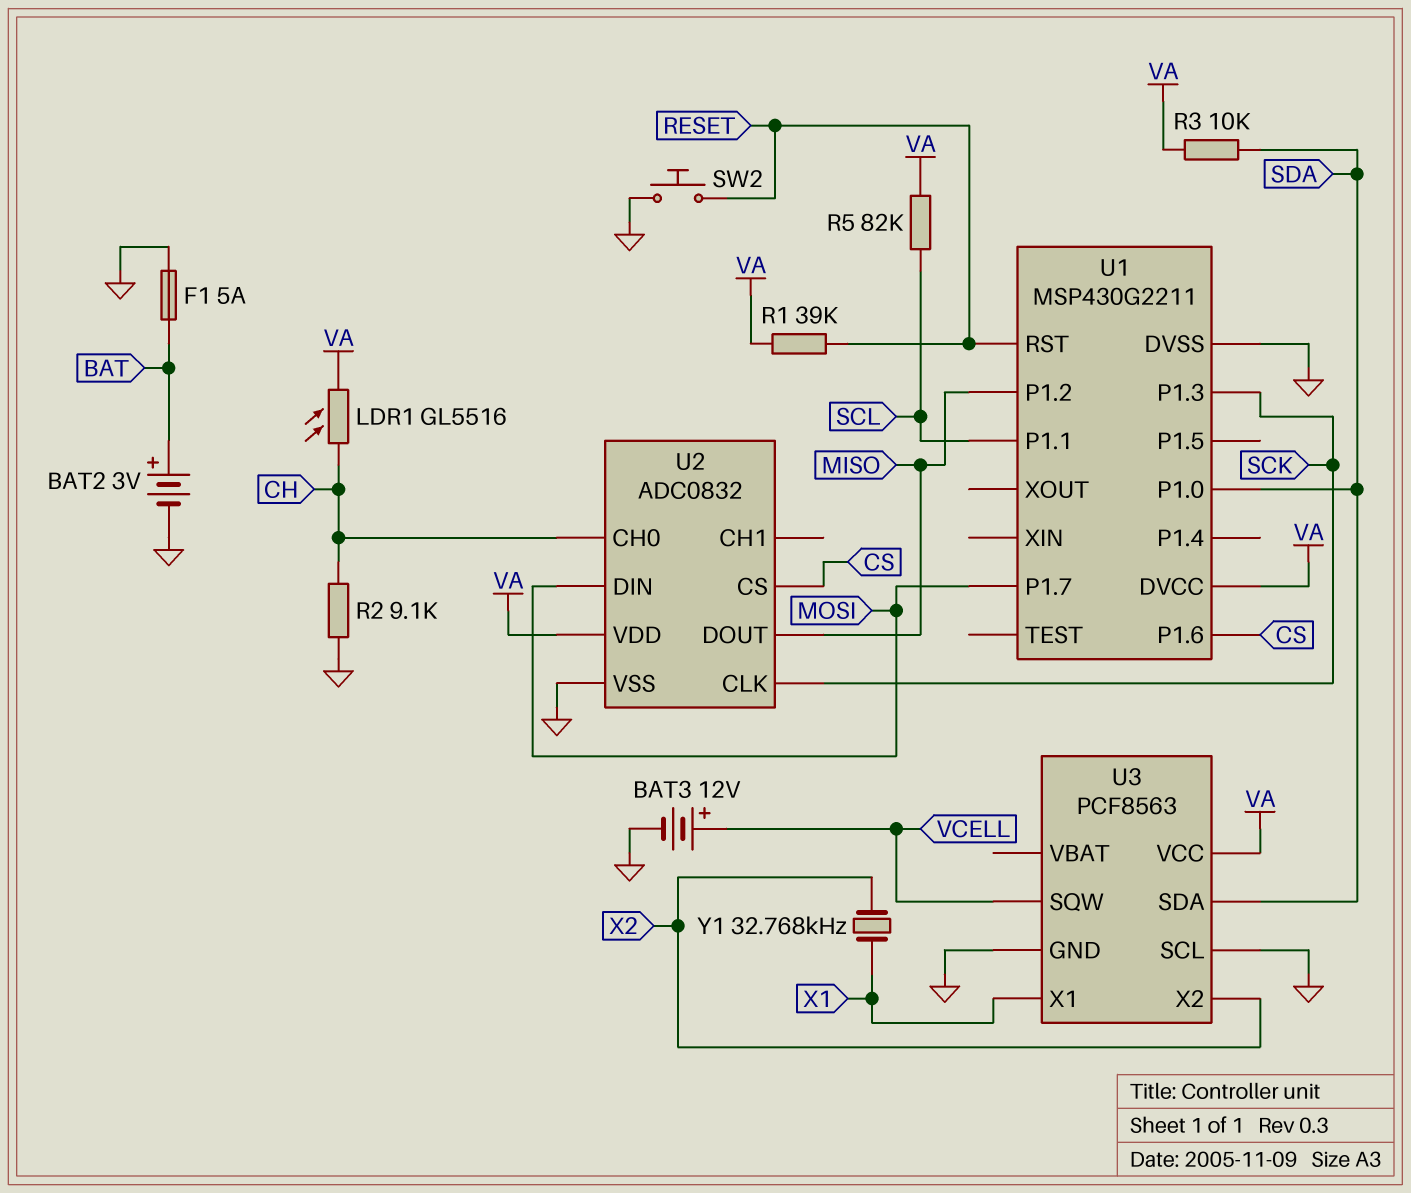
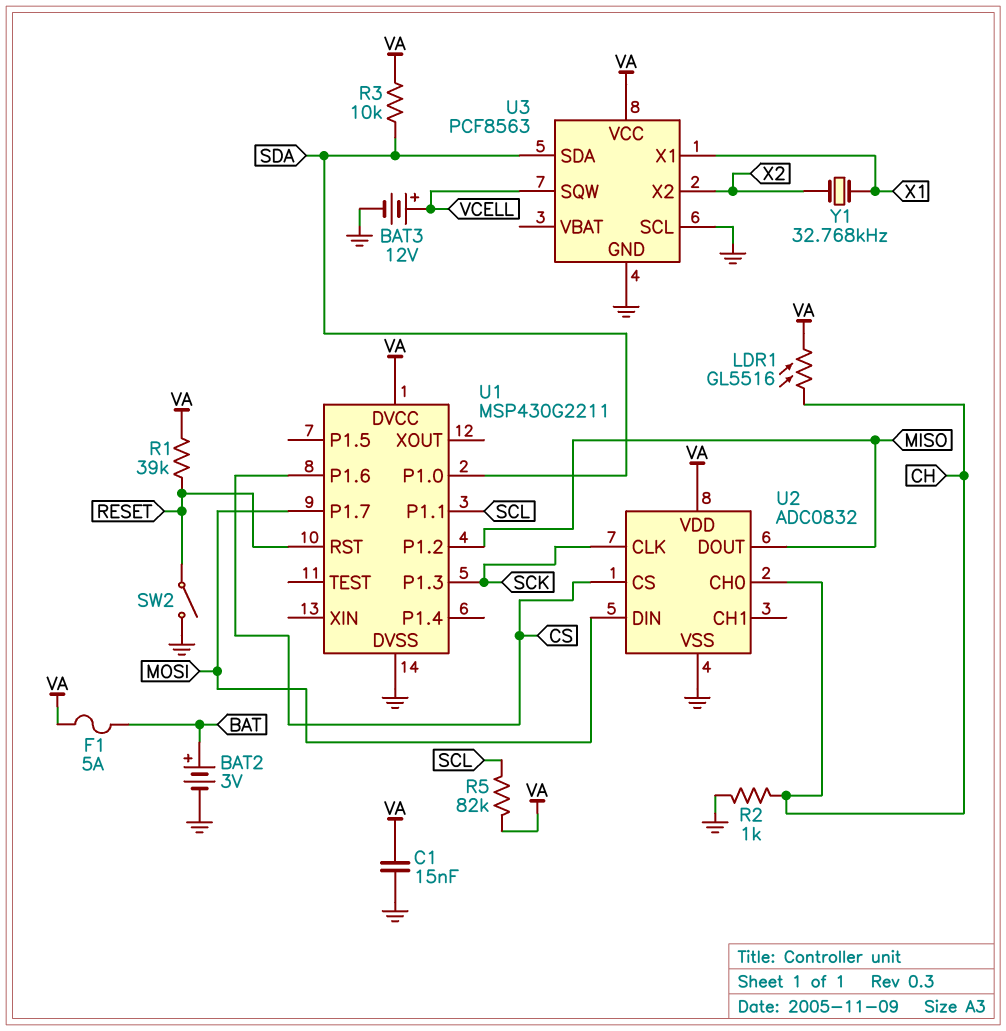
C1: none -> 15nF (GND, VA)
F1: 5A (BAT, GND) -> 5A (BAT, VA)
R2: 9.1k (CH, GND) -> 1k (CH, GND)
SW2: button (GND, RESET) -> switch (GND, RESET)

